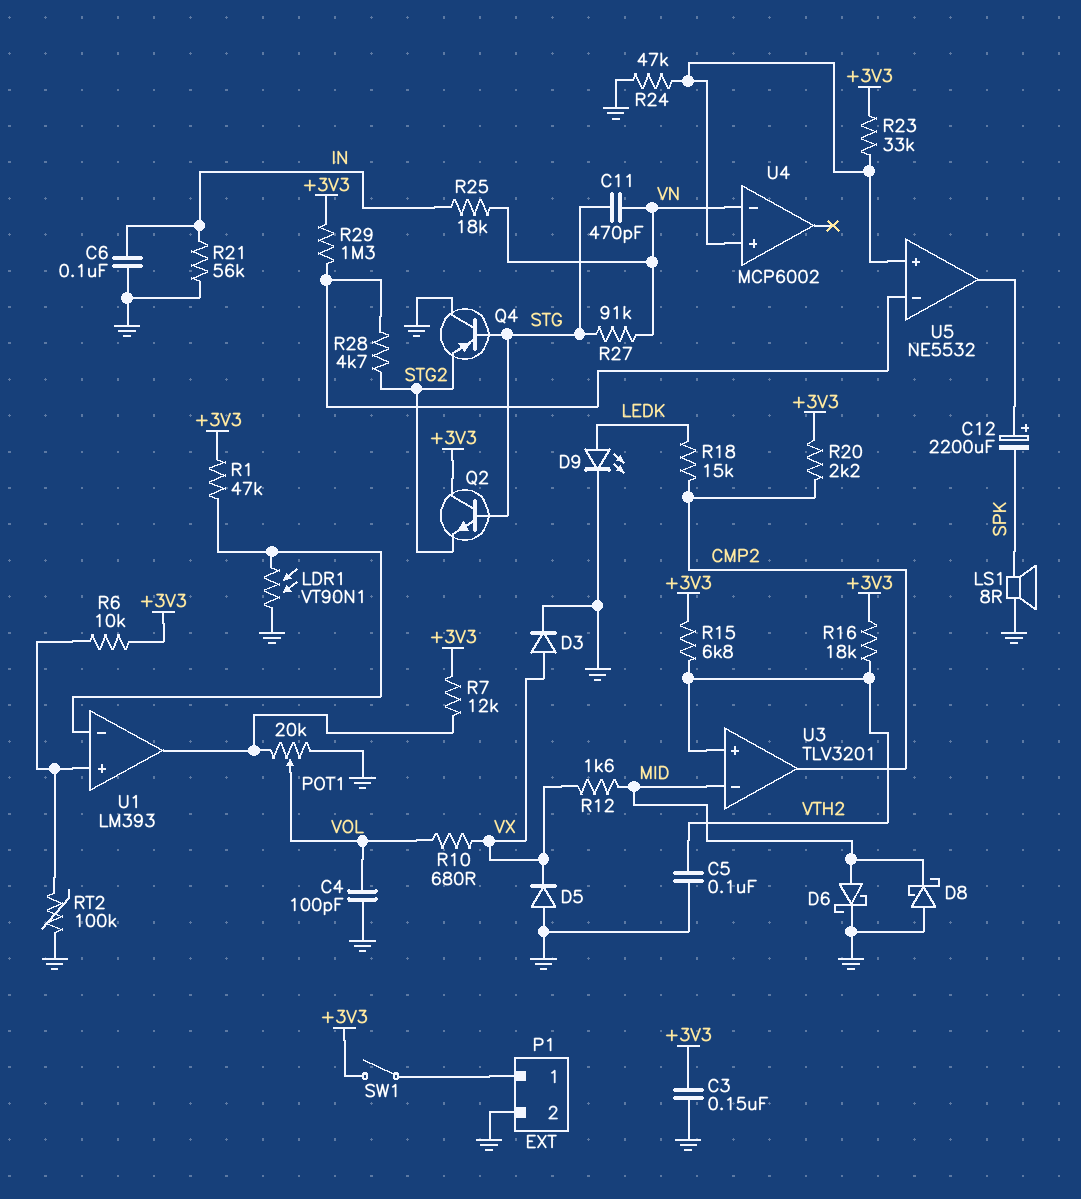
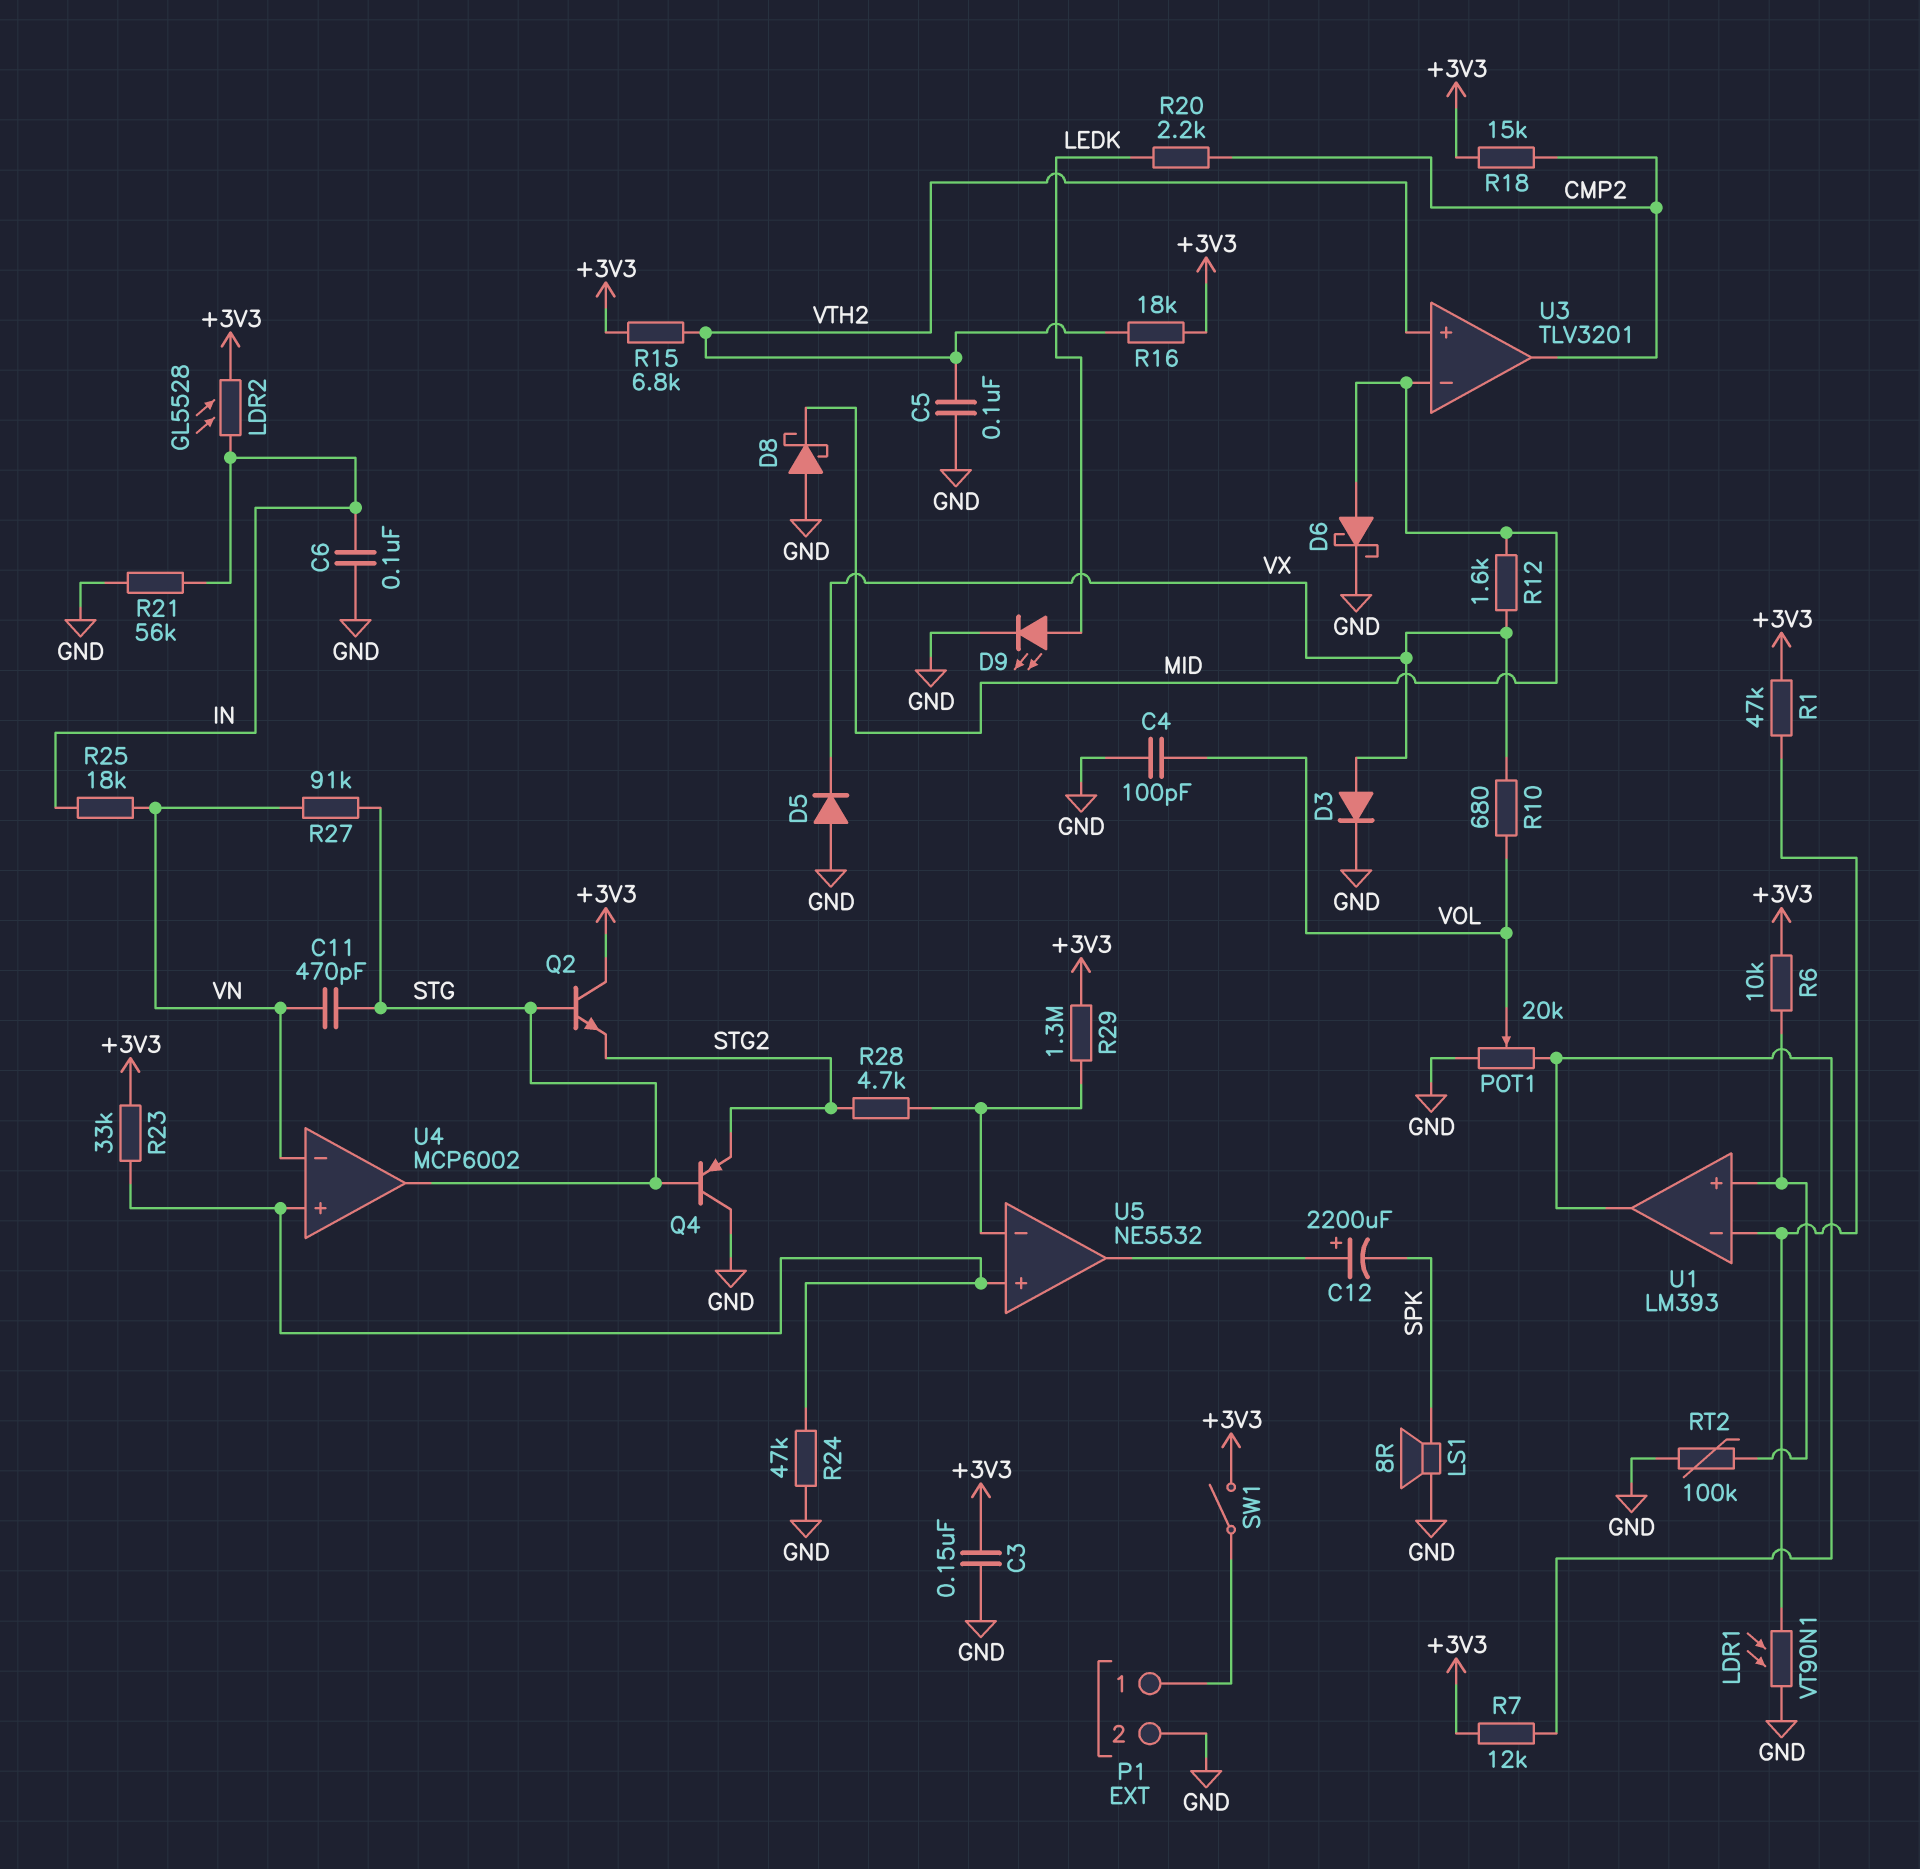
LDR2: none -> GL5528 (+3V3, IN)
R18: 15k (CMP2, LEDK) -> 15k (+3V3, CMP2)
R20: 2.2k (+3V3, CMP2) -> 2.2k (CMP2, LEDK)
U4 pin out: none -> STG

